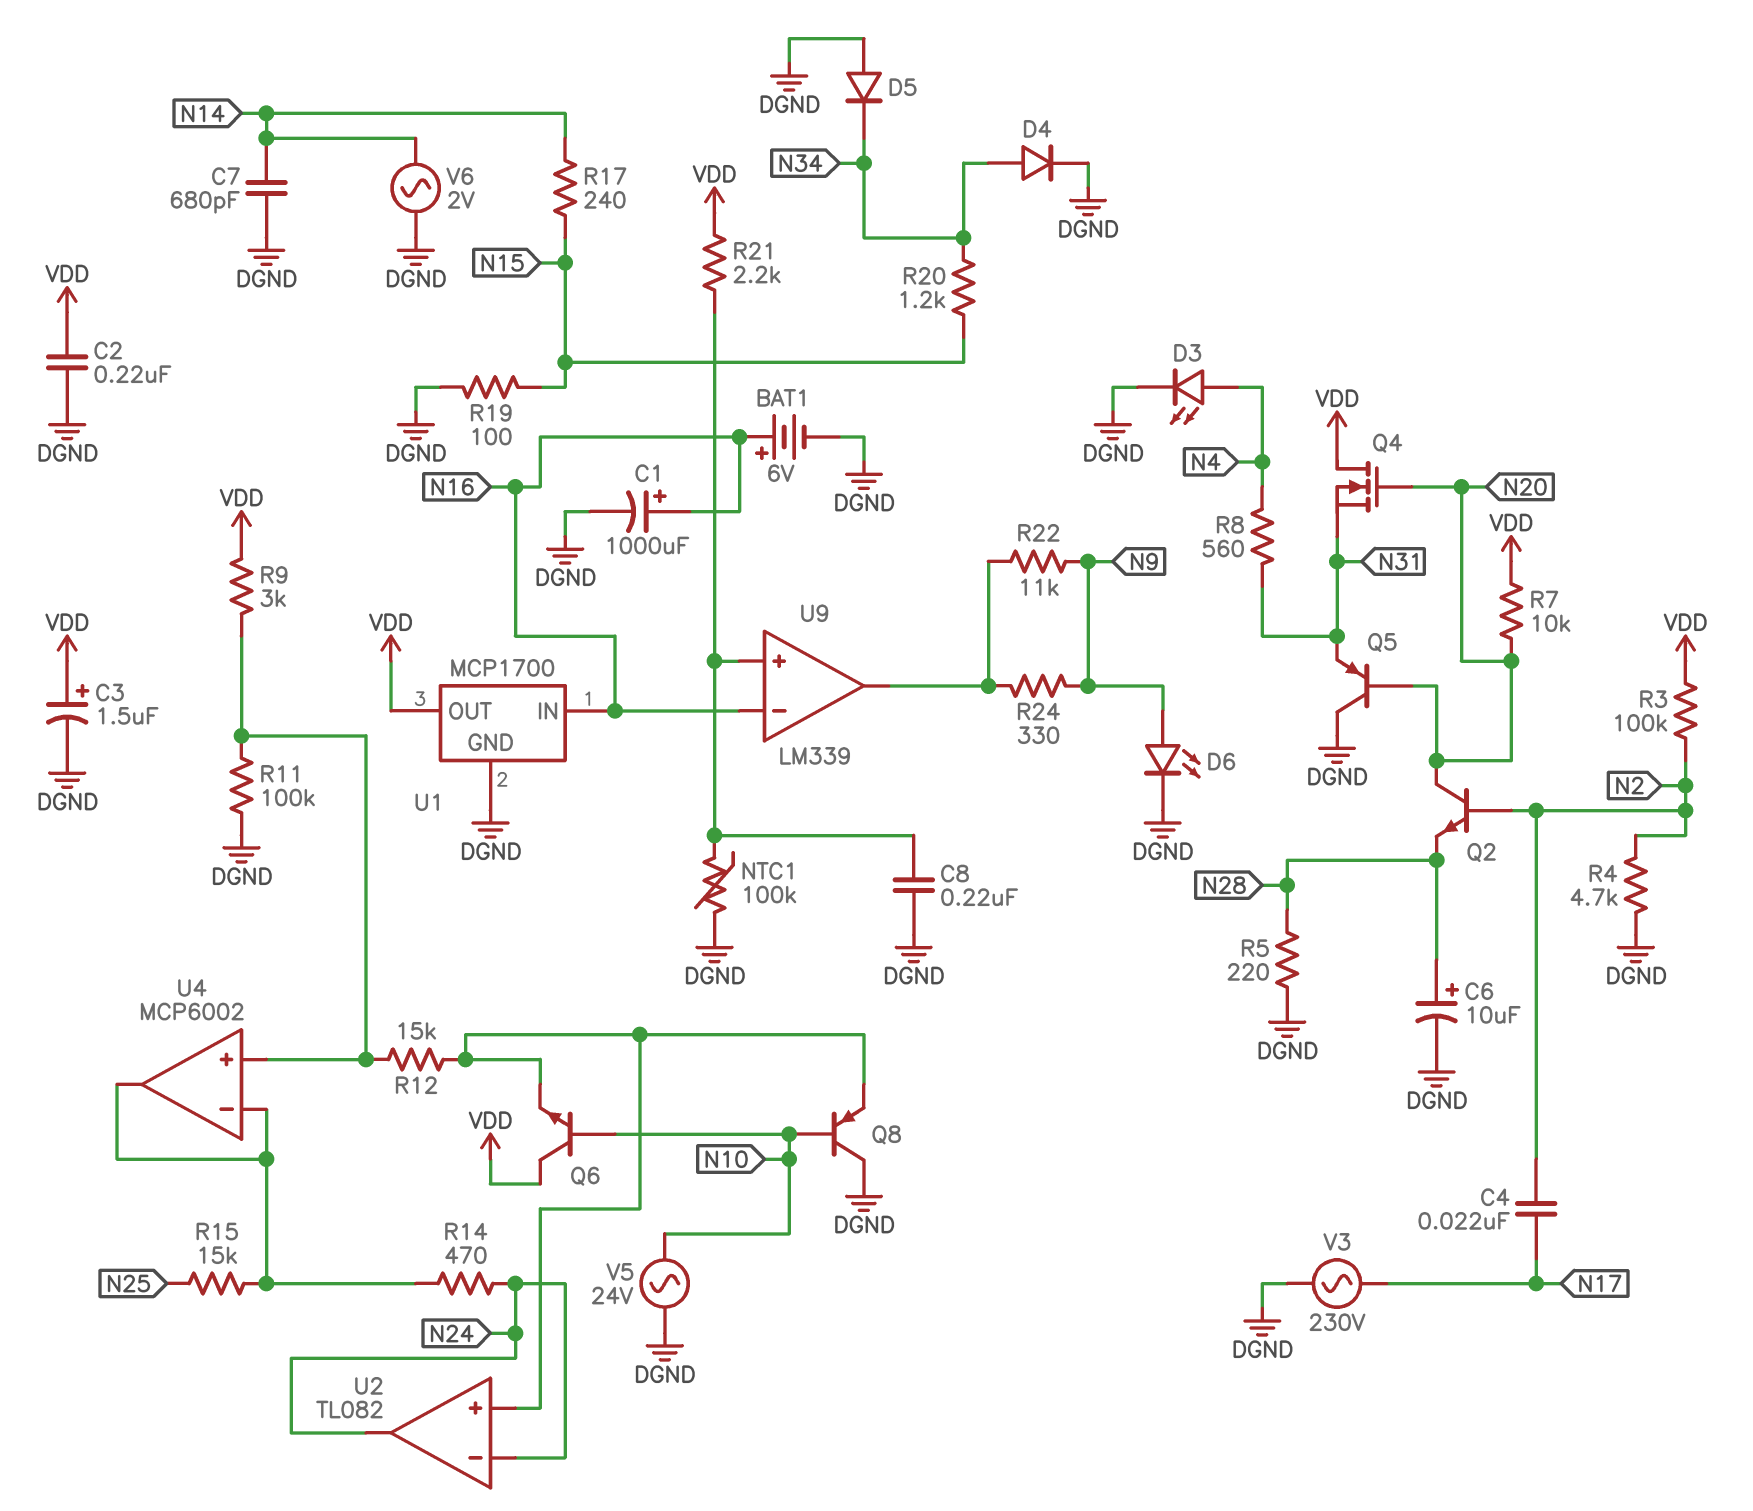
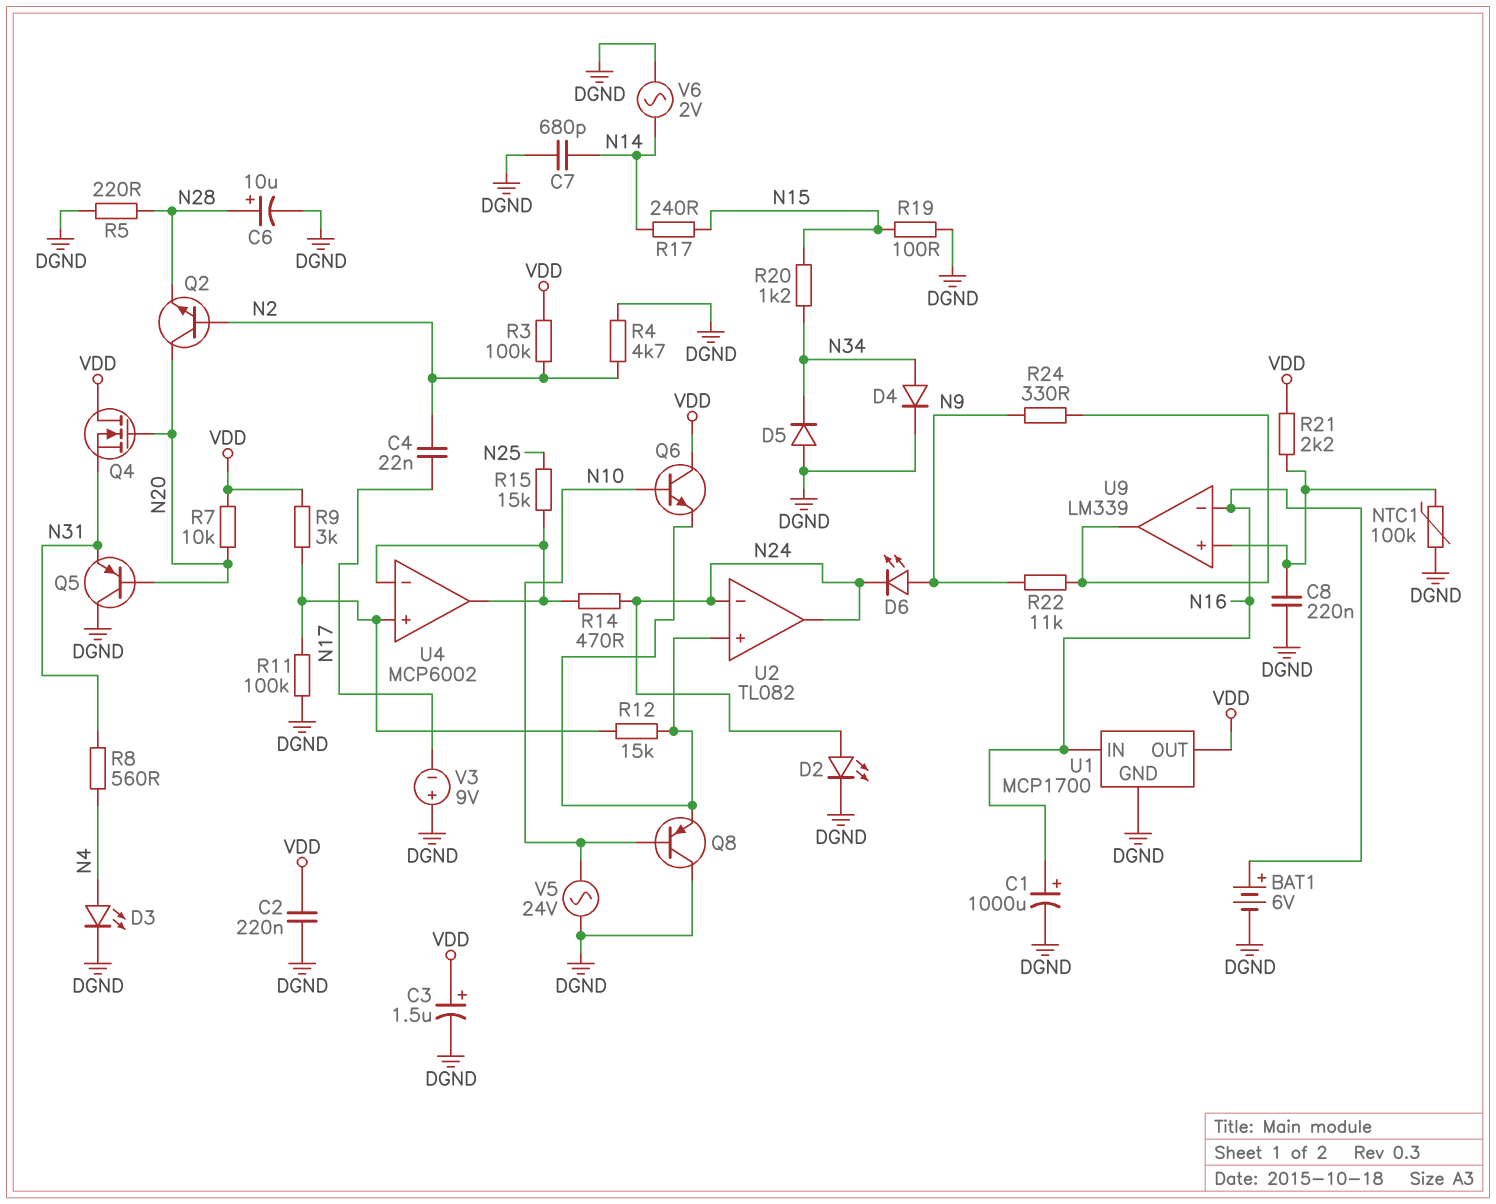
D2: none -> LED (A N24, K DGND)
D6: LED (A N9, K DGND) -> LED (A N9, K N24)
V3: AC 230V (DGND, N17) -> 9V (plus DGND, minus N17)

